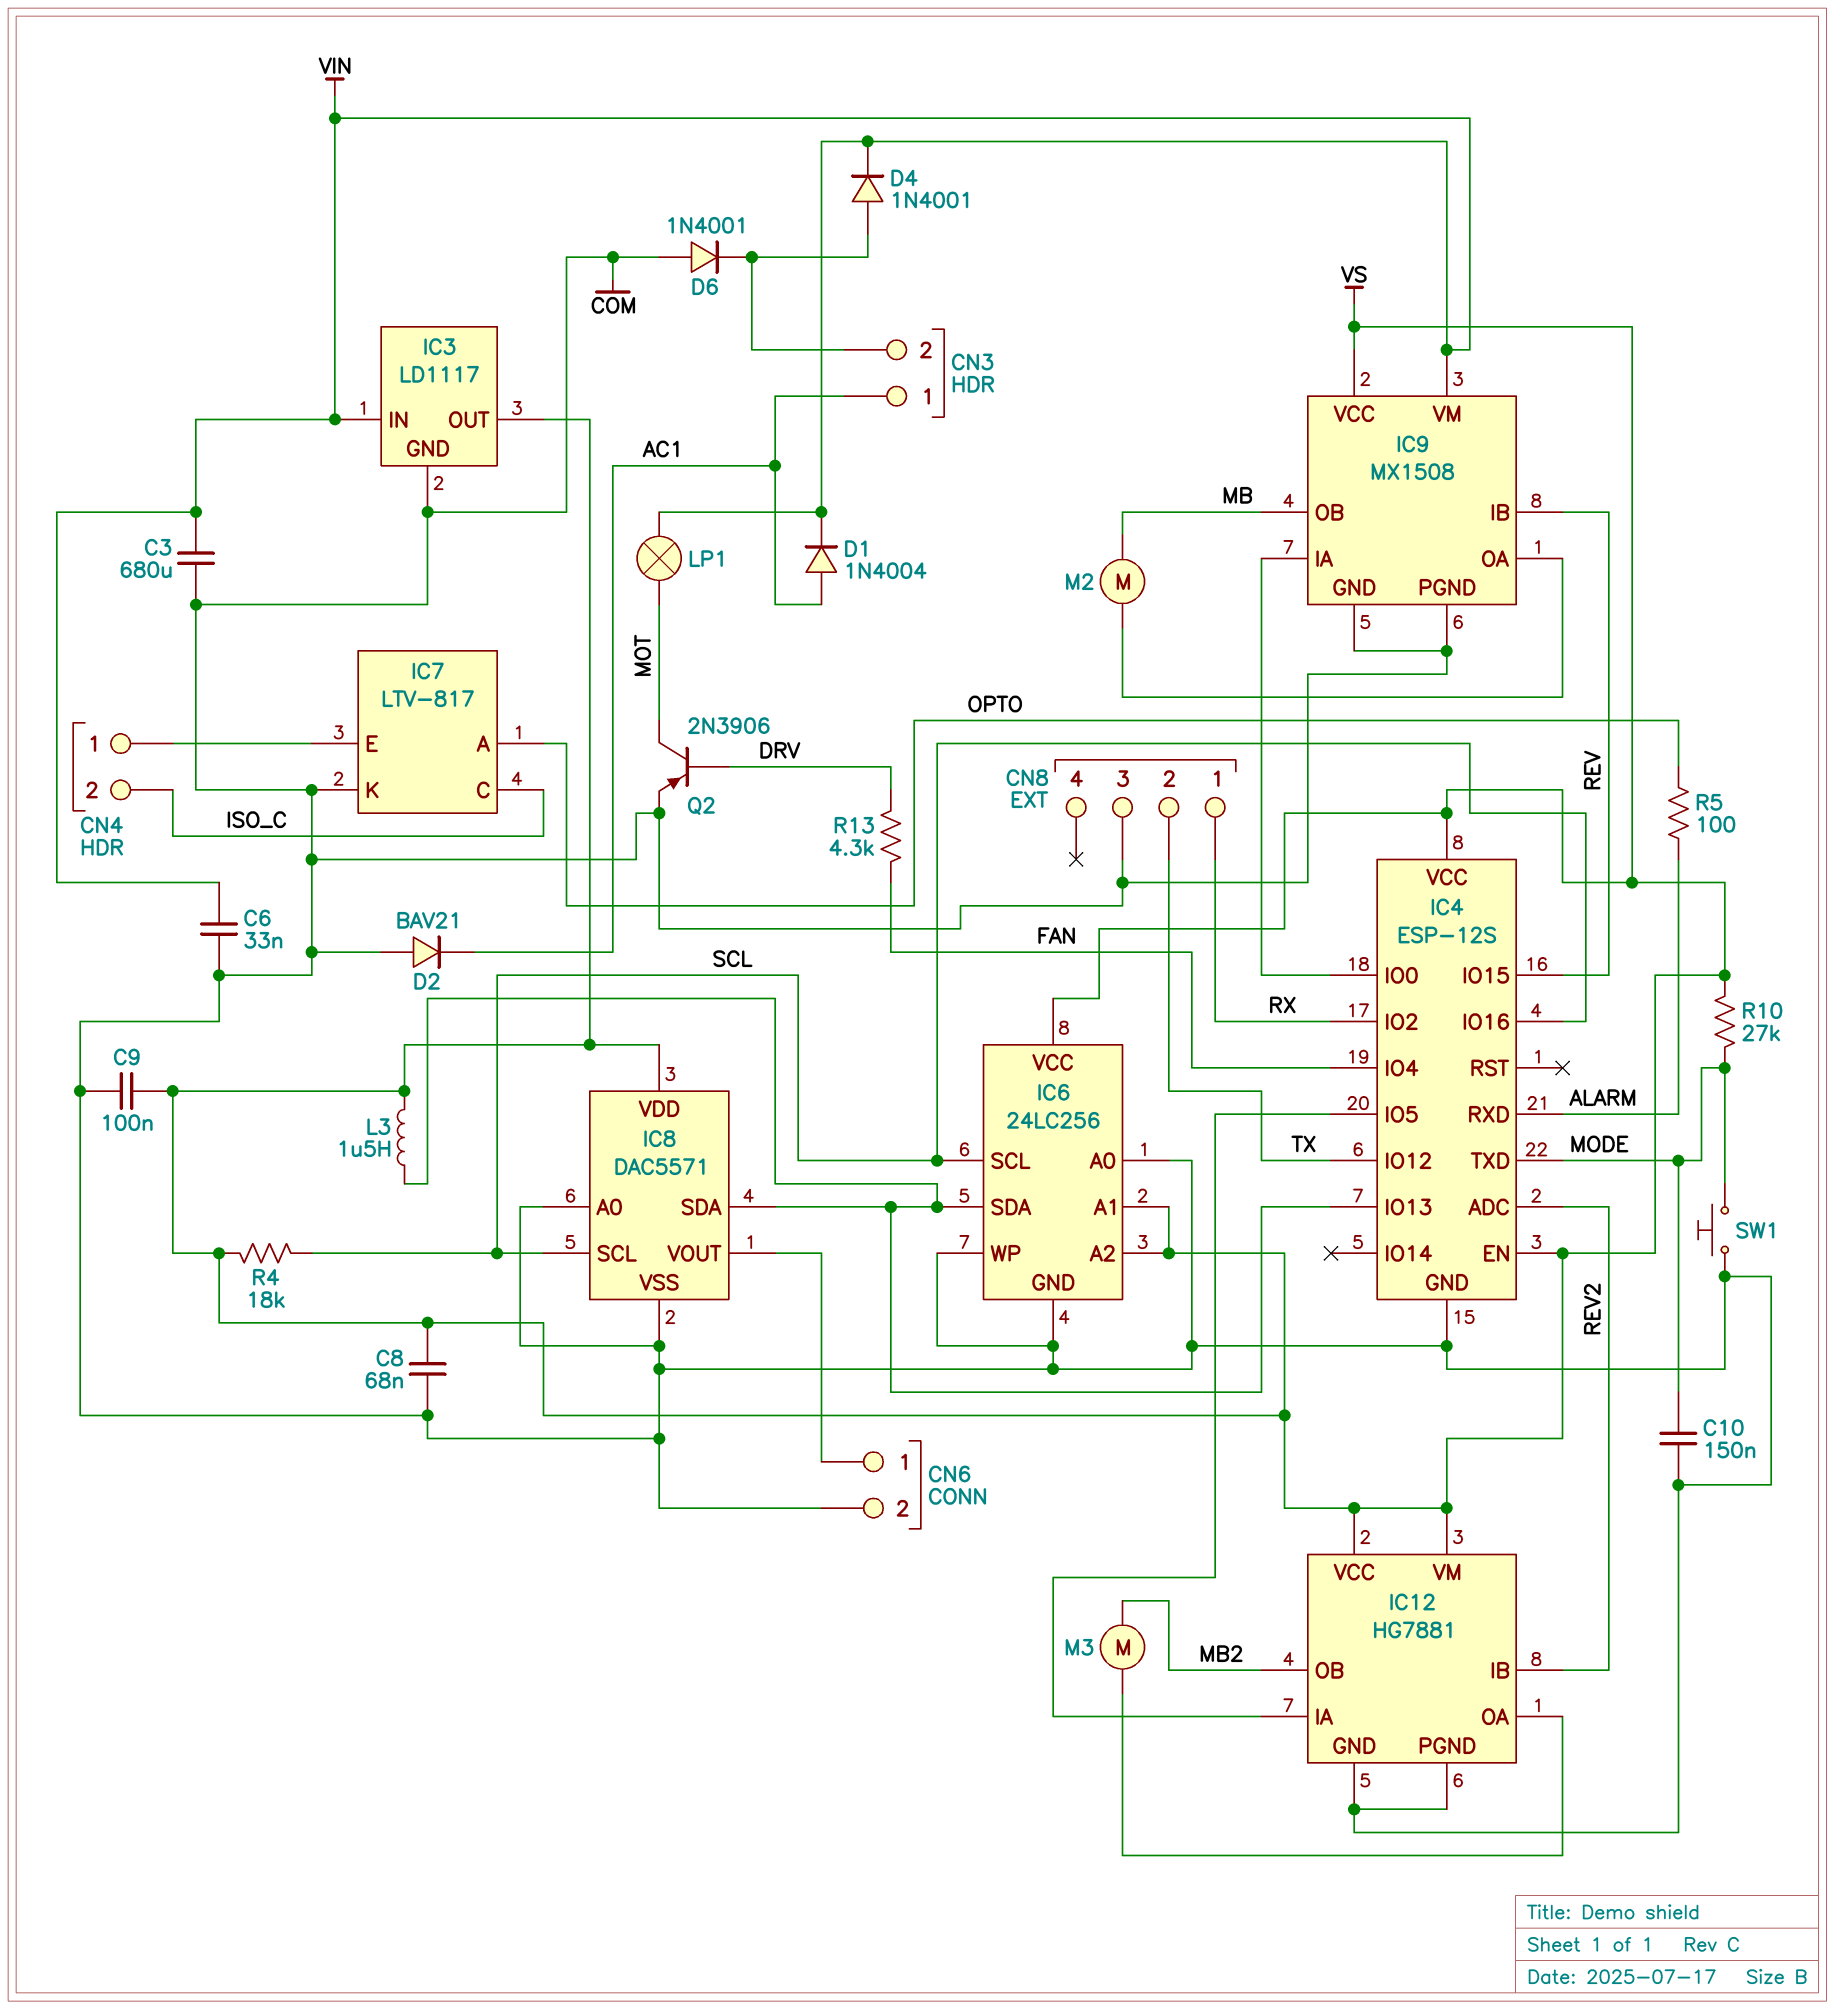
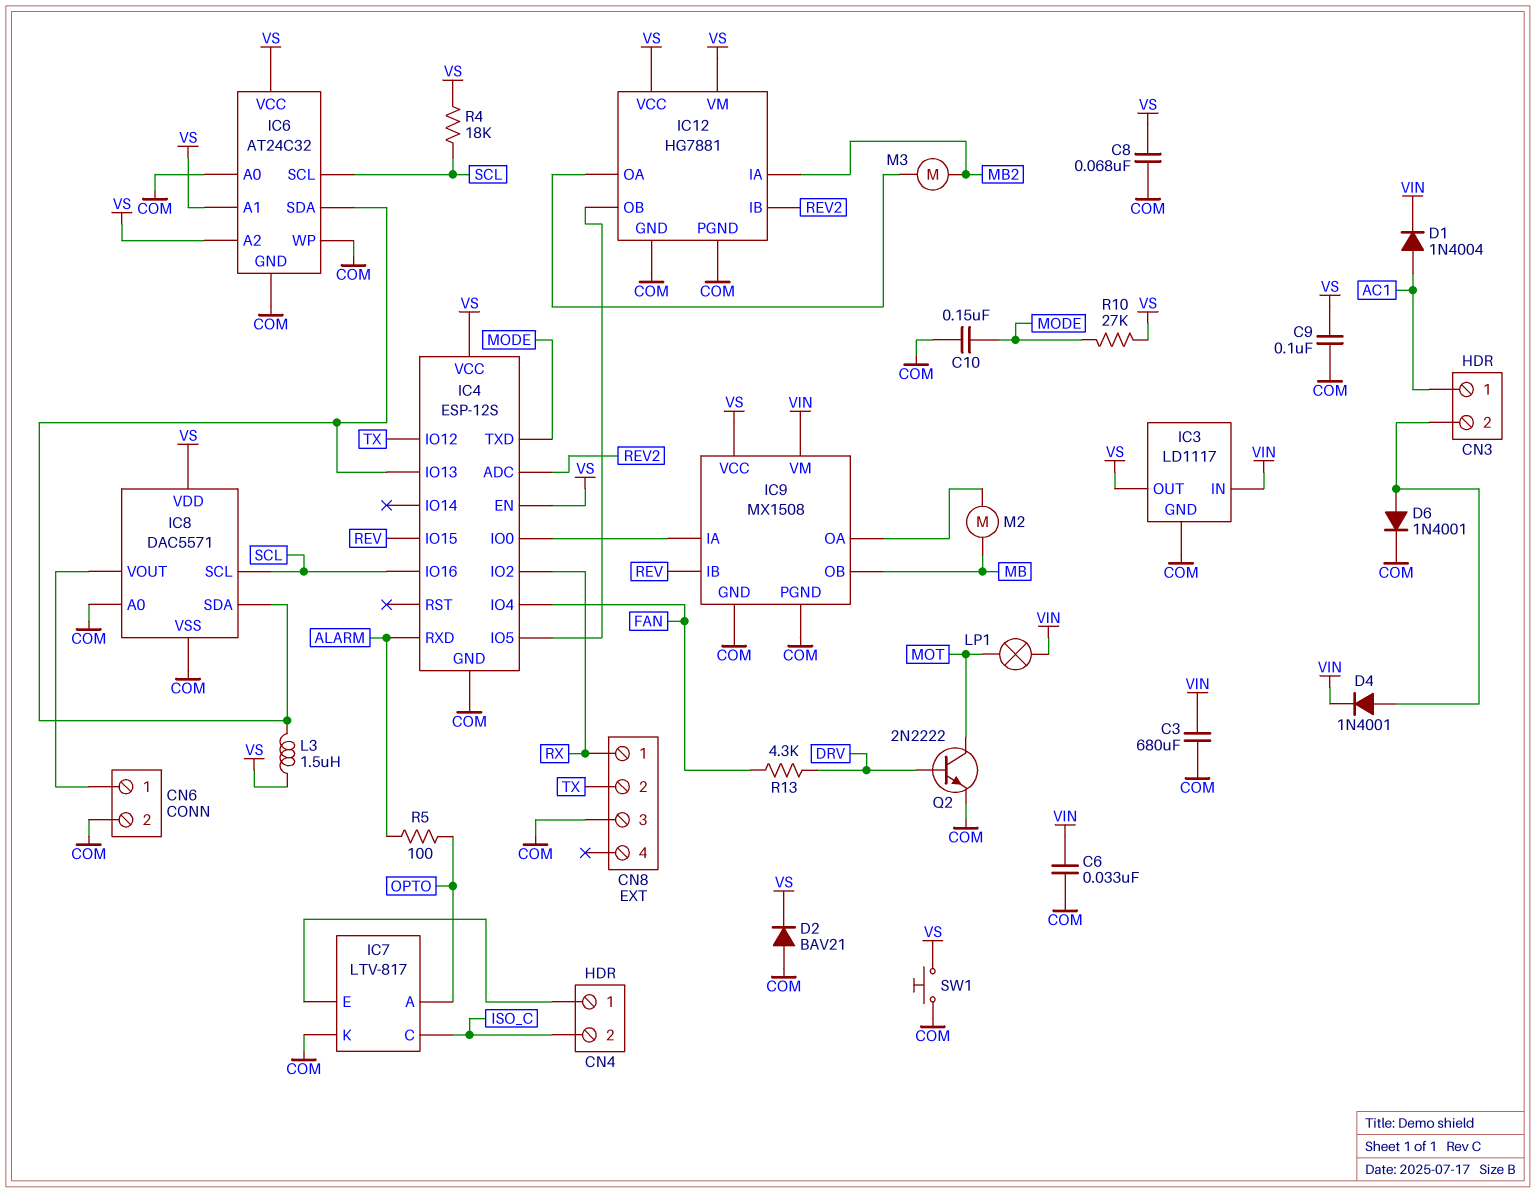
D2: diode BAV21 (A COM, K AC1) -> diode BAV21 (A COM, K VS)
D6: diode 1N4001 (A COM, K CN3/2) -> diode 1N4001 (A CN3/2, K COM)
IC6: 24LC256 -> AT24C32
IC12 pin IA: IC4/IO5 -> MB2
IC12 pin OB: MB2 -> IC4/IO5
Q2: PNP 2N3906 (B DRV, C MOT, E COM) -> NPN 2N2222 (B DRV, C MOT, E COM)
SW1: button (COM, MODE) -> button (COM, VS)

